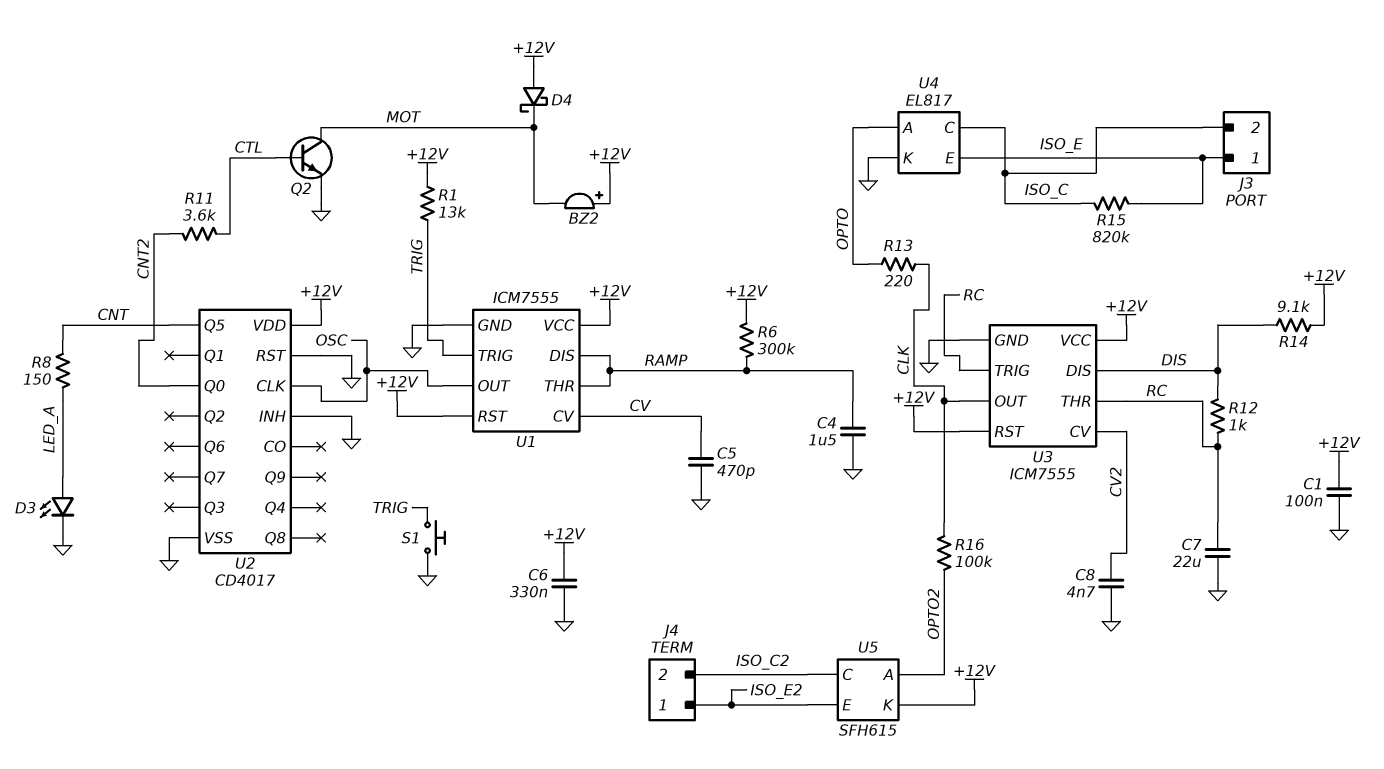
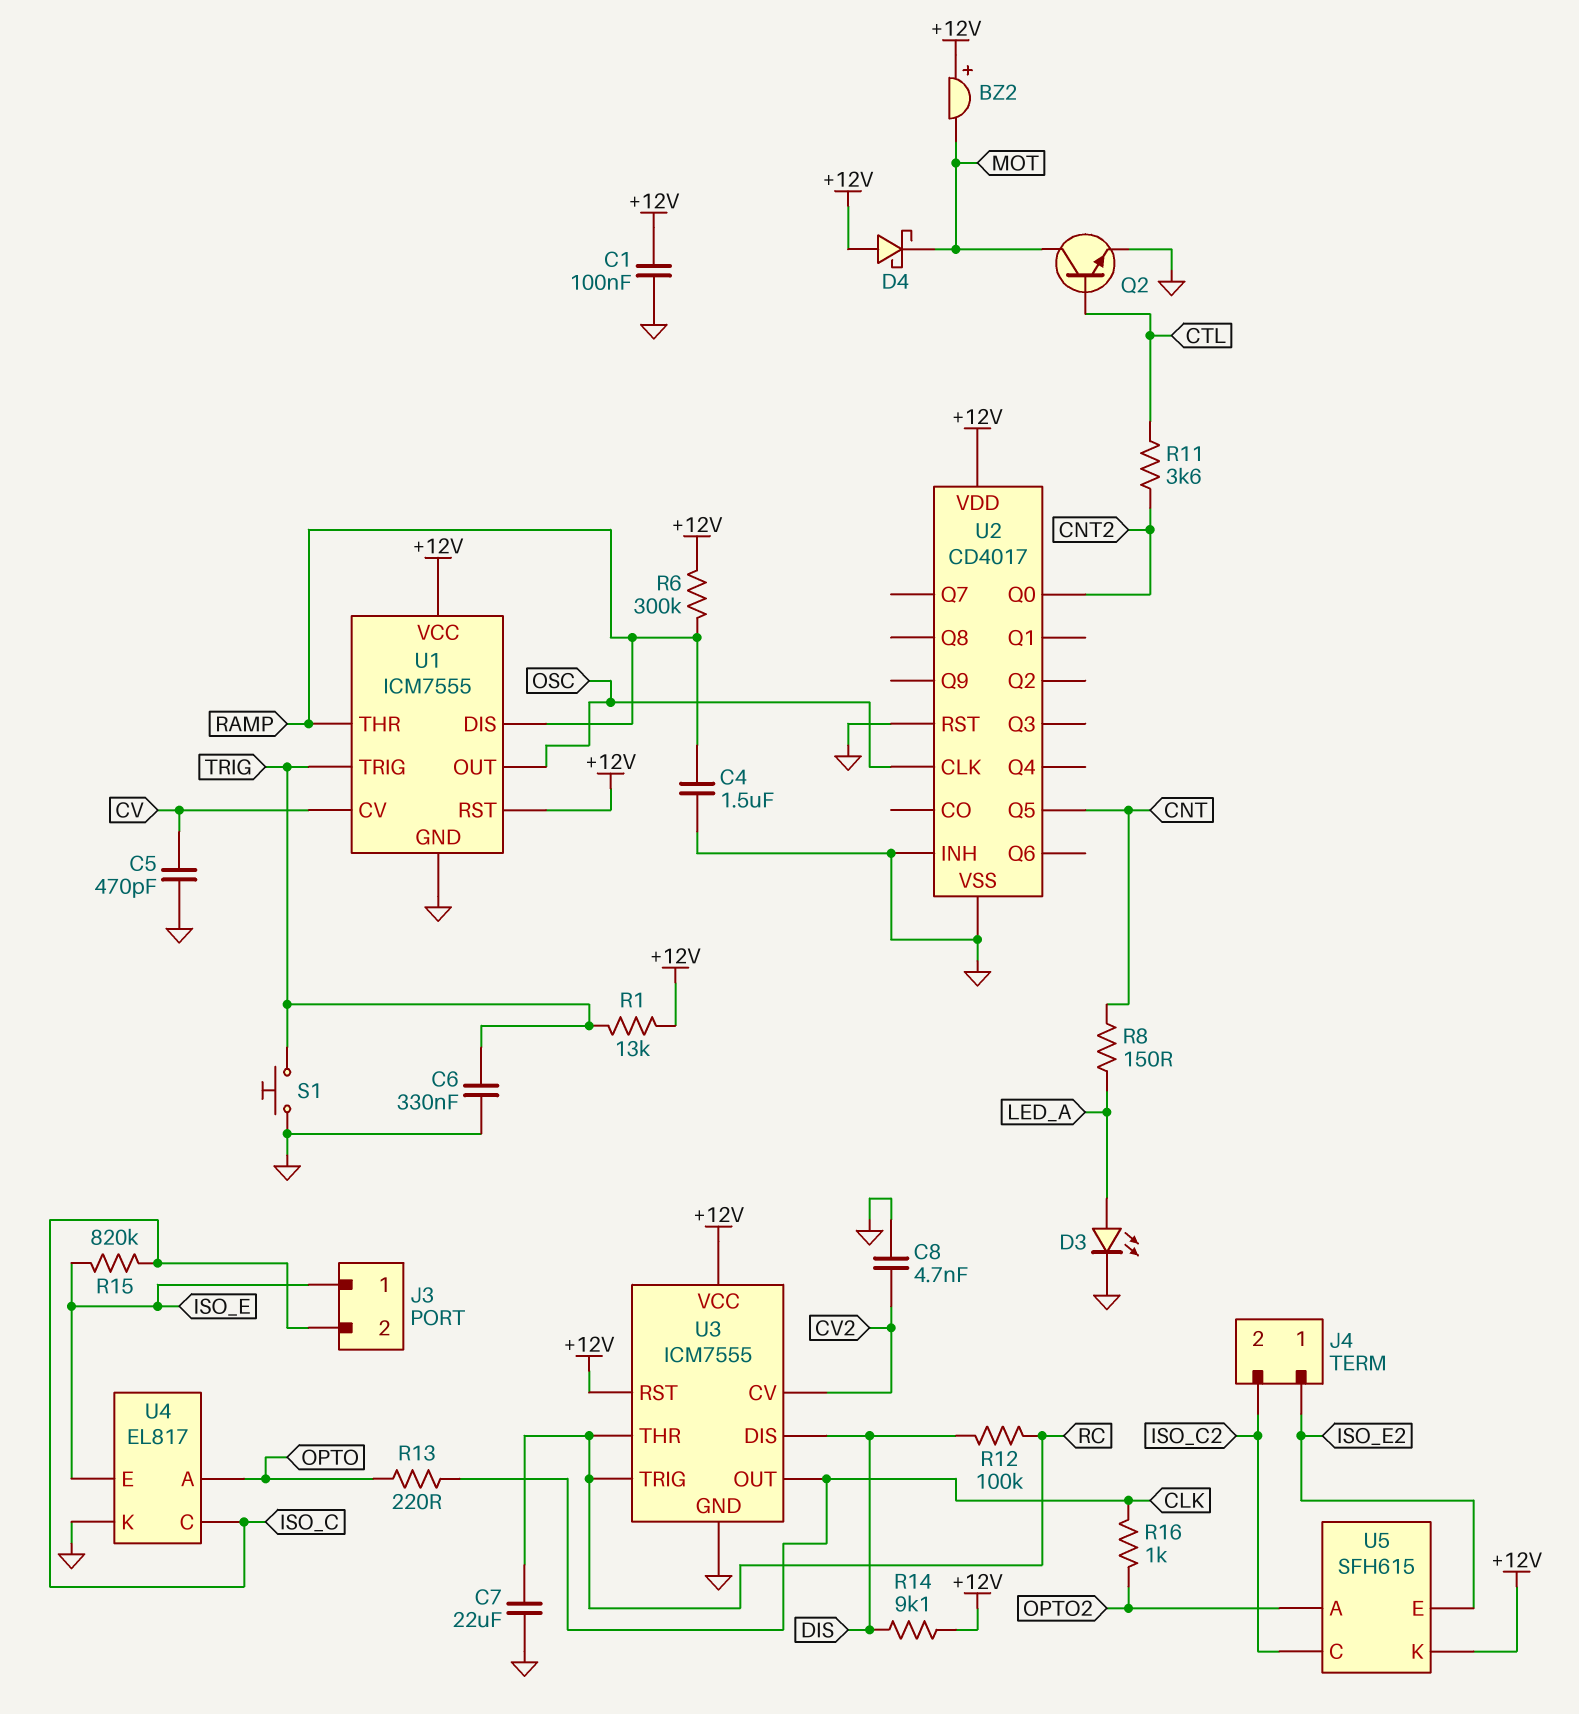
C6: 330nF (+12V, GND) -> 330nF (GND, TRIG)
R12: 1k (DIS, RC) -> 100k (DIS, RC)
R16: 100k (CLK, OPTO2) -> 1k (CLK, OPTO2)

